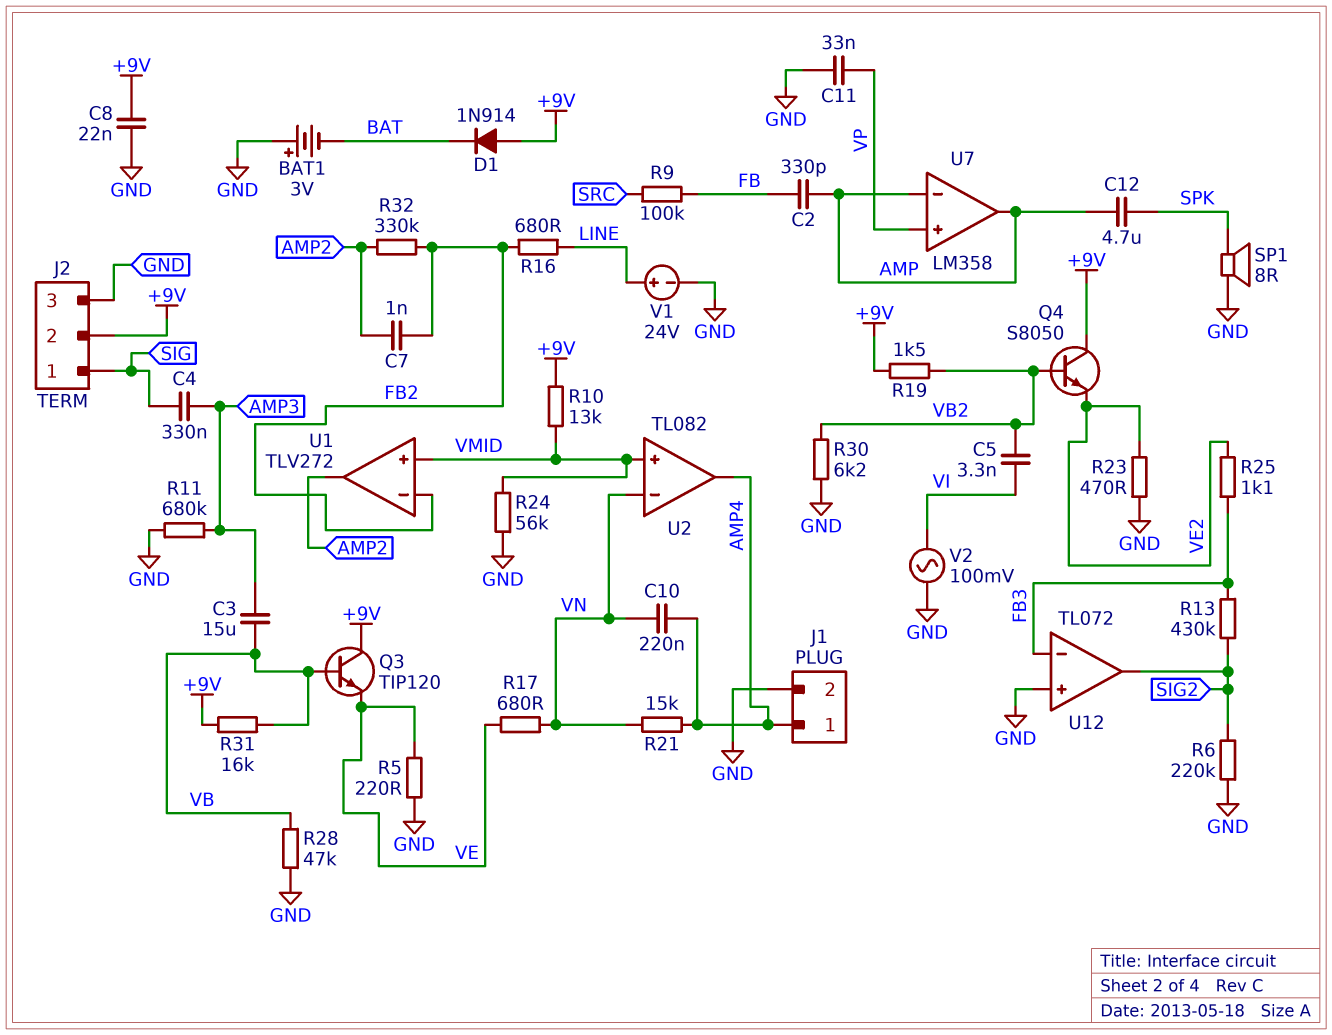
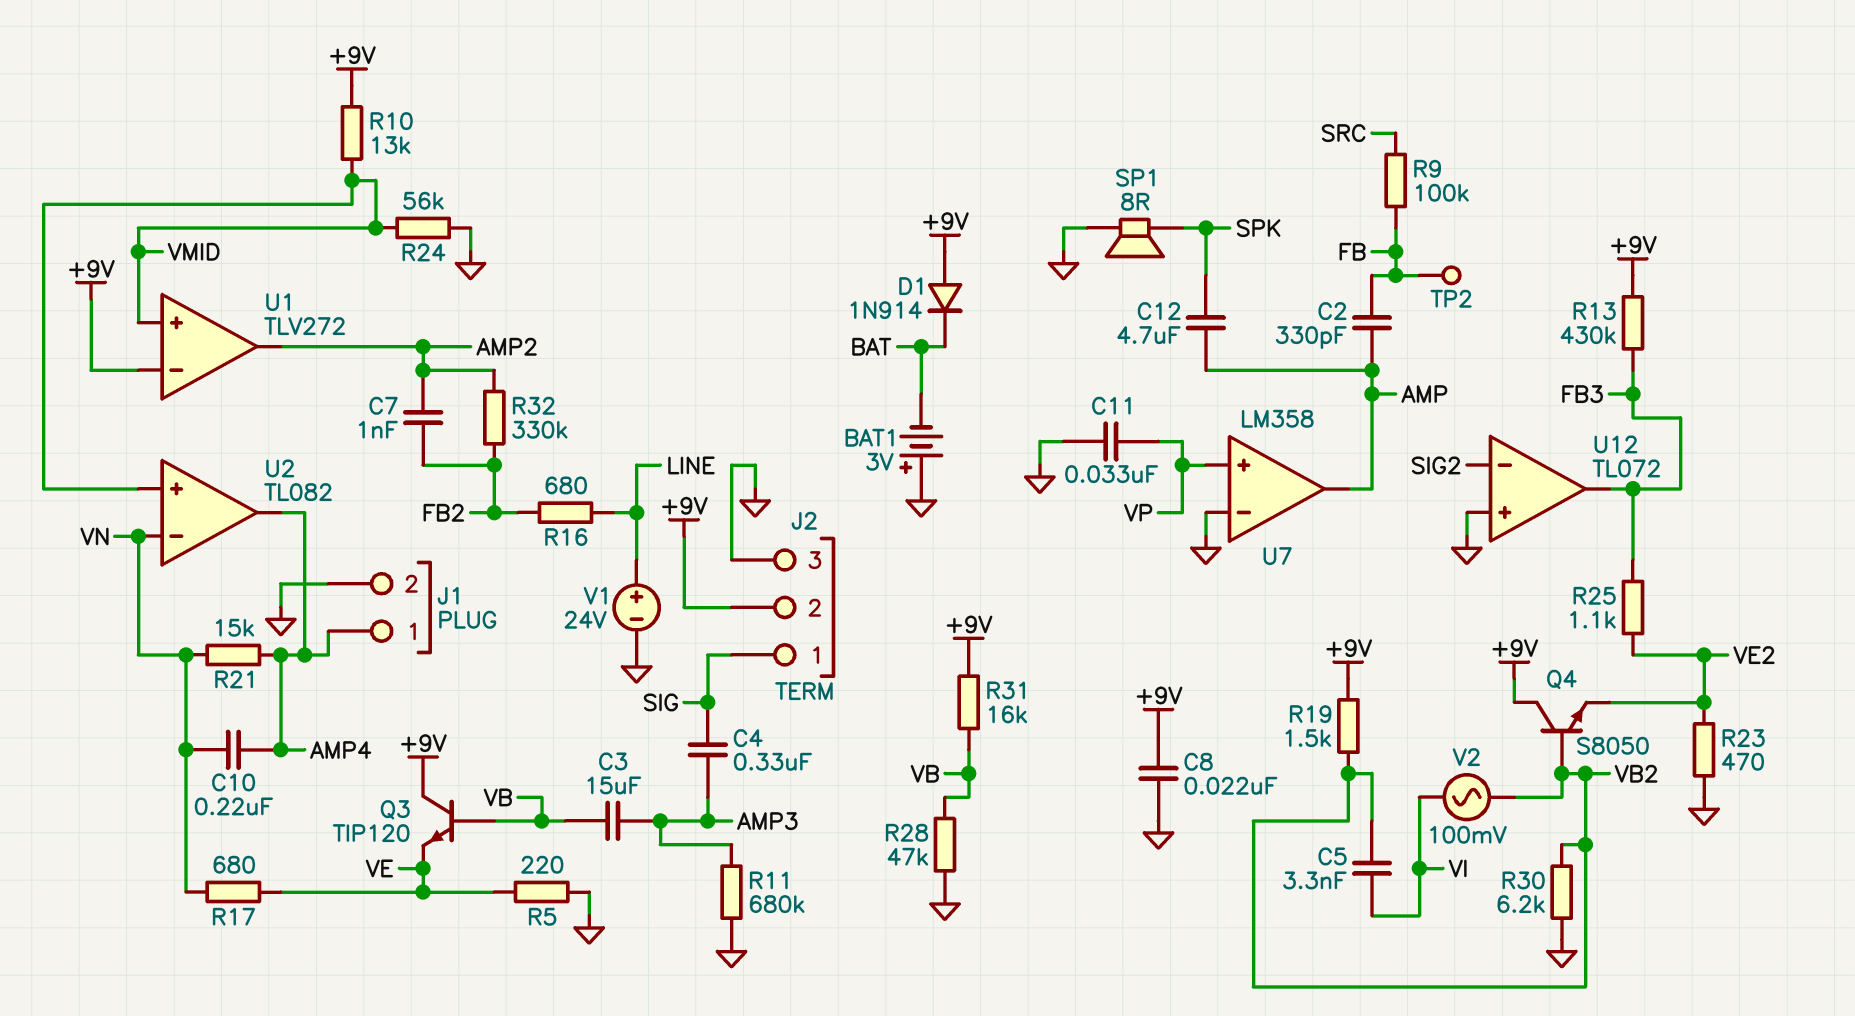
R6: 220k (GND, SIG2) -> none
R13: 430k (FB3, SIG2) -> 430k (+9V, FB3)
TP2: none -> test point (FB)
U1 pin in-: FB2 -> +9V
U7 pin in-: AMP -> GND
U12 pin in-: FB3 -> SIG2
U12 pin out: SIG2 -> FB3
V2: AC 100mV (GND, VI) -> AC 100mV (VB2, VI)

